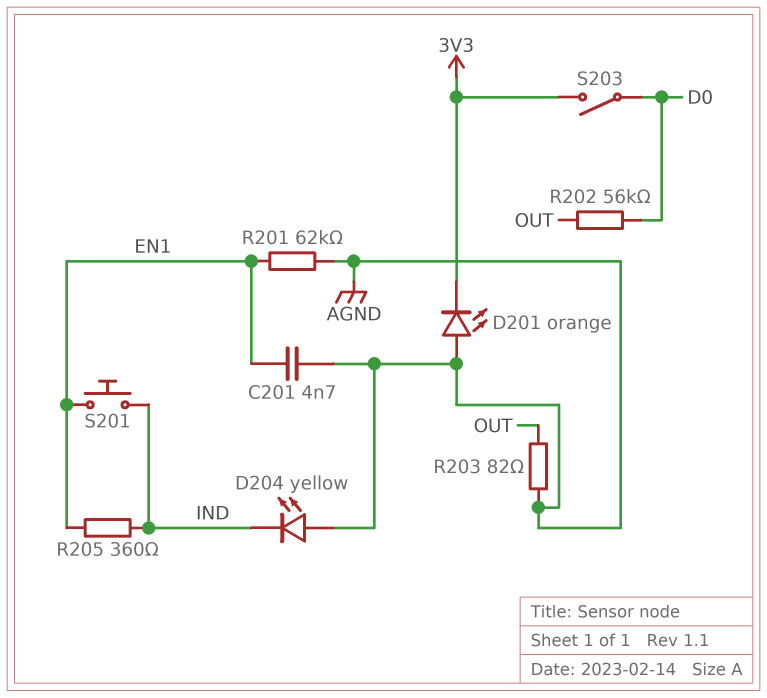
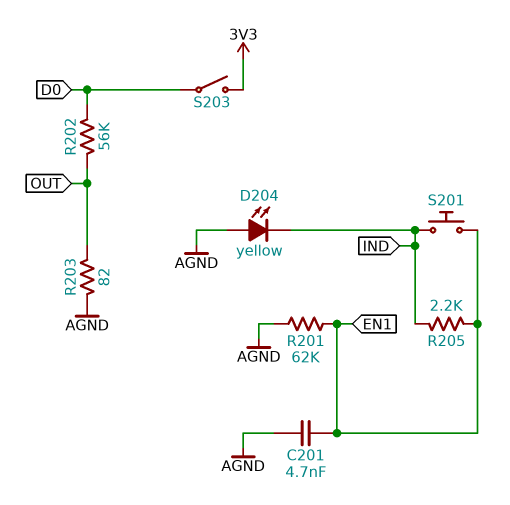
D201: LED orange (A AGND, K 3V3) -> none
R205: 360 (EN1, IND) -> 2.2k (EN1, IND)

